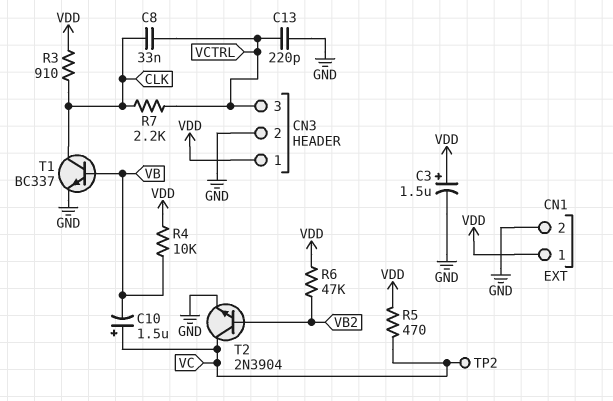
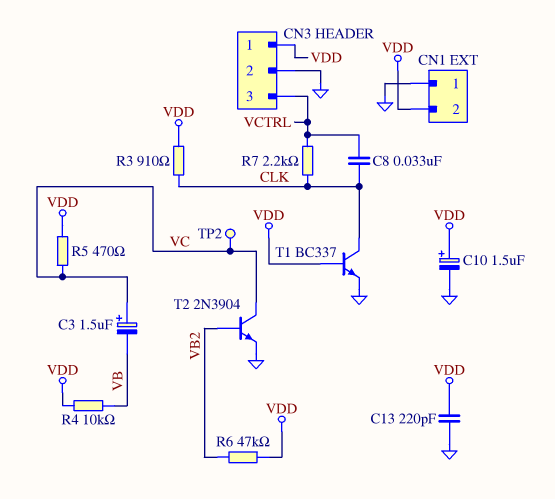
C3: 1.5uF (plus VDD, minus GND) -> 1.5uF (plus VC, minus VB)
C10: 1.5uF (plus VC, minus VB) -> 1.5uF (plus VDD, minus GND)
C13: 220pF (GND, VCTRL) -> 220pF (GND, VDD)
CN1 pin 1: VDD -> GND
CN1 pin 2: GND -> VDD
T1: NPN BC337 (B VB, C CLK, E GND) -> NPN BC337 (B VDD, C CLK, E GND)

